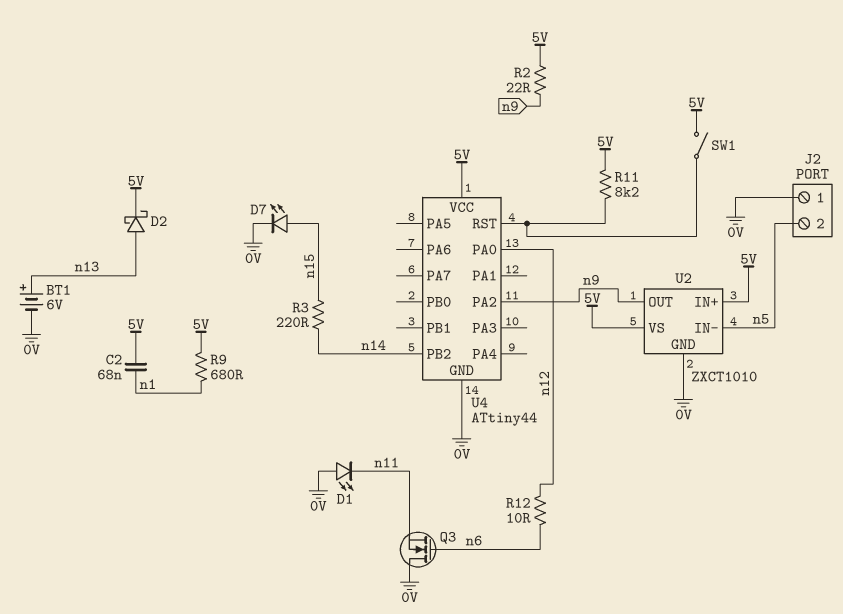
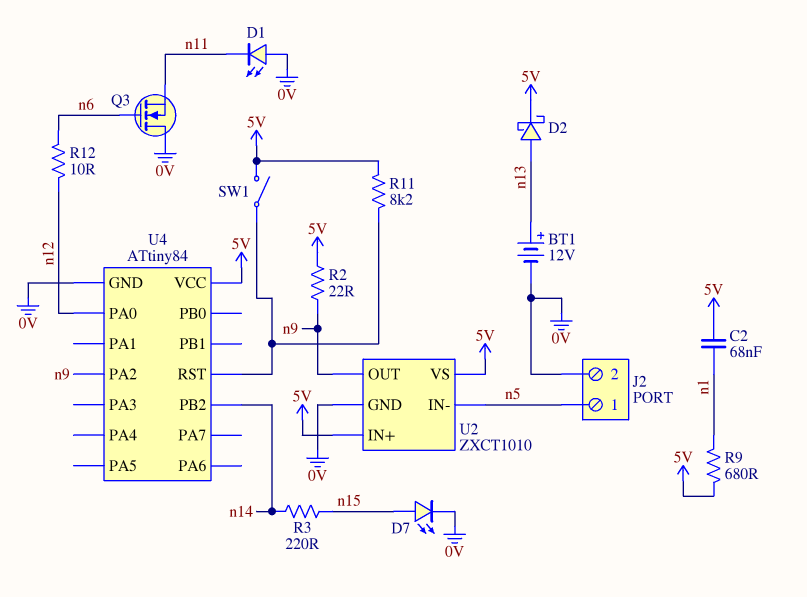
BT1: 6V (plus n13, minus 0V) -> 12V (plus n13, minus 0V)
J2 pin 1: 0V -> n5
J2 pin 2: n5 -> 0V
U4: ATtiny44 -> ATtiny84

